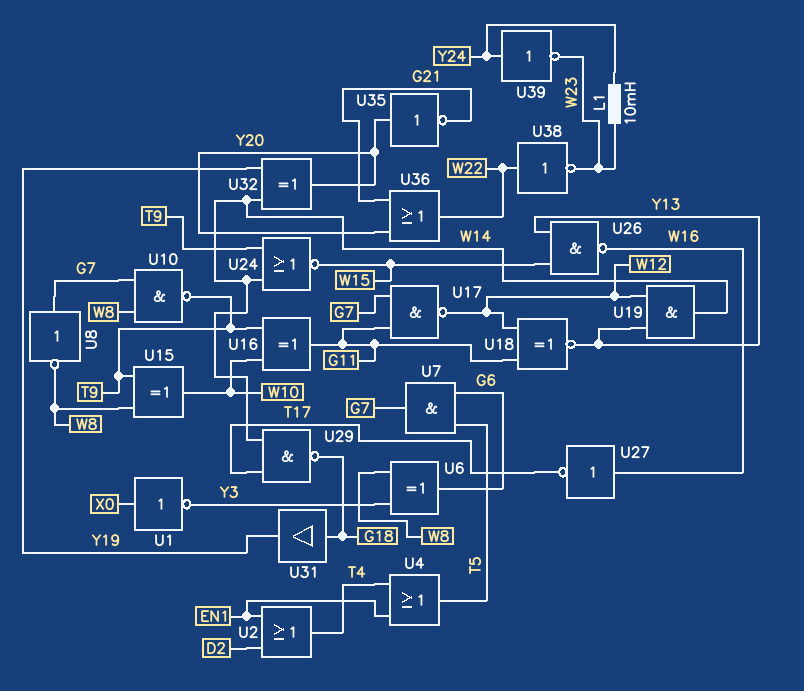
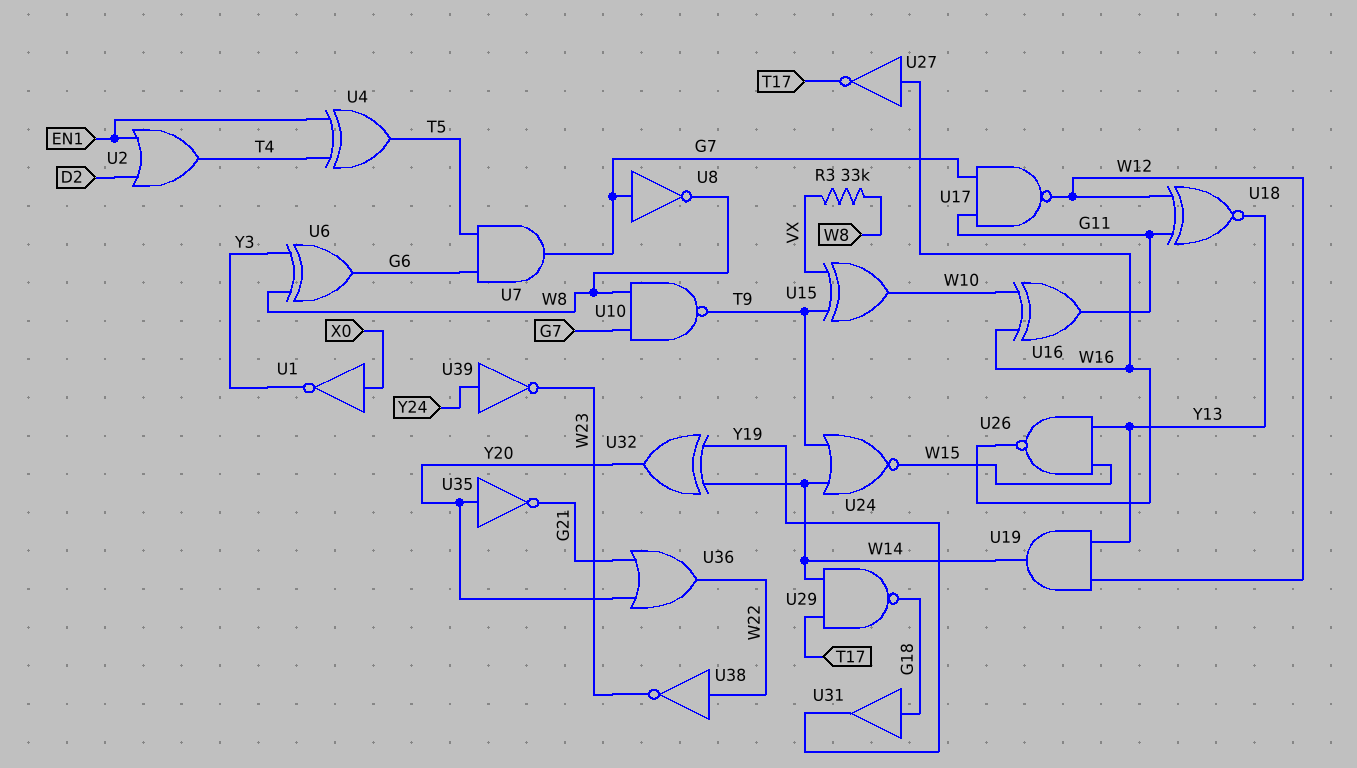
L1: 10mH (W23, Y24) -> none
R3: none -> 33k (VX, W8)
U4: OR (in EN1, in T4, out T5) -> XOR (in EN1, in T4, out T5)
U15: XOR (in T9, in W8, out W10) -> XOR (in T9, in VX, out W10)
U16: XOR (in T9, in W10, out G11) -> XOR (in W10, in W16, out G11)

